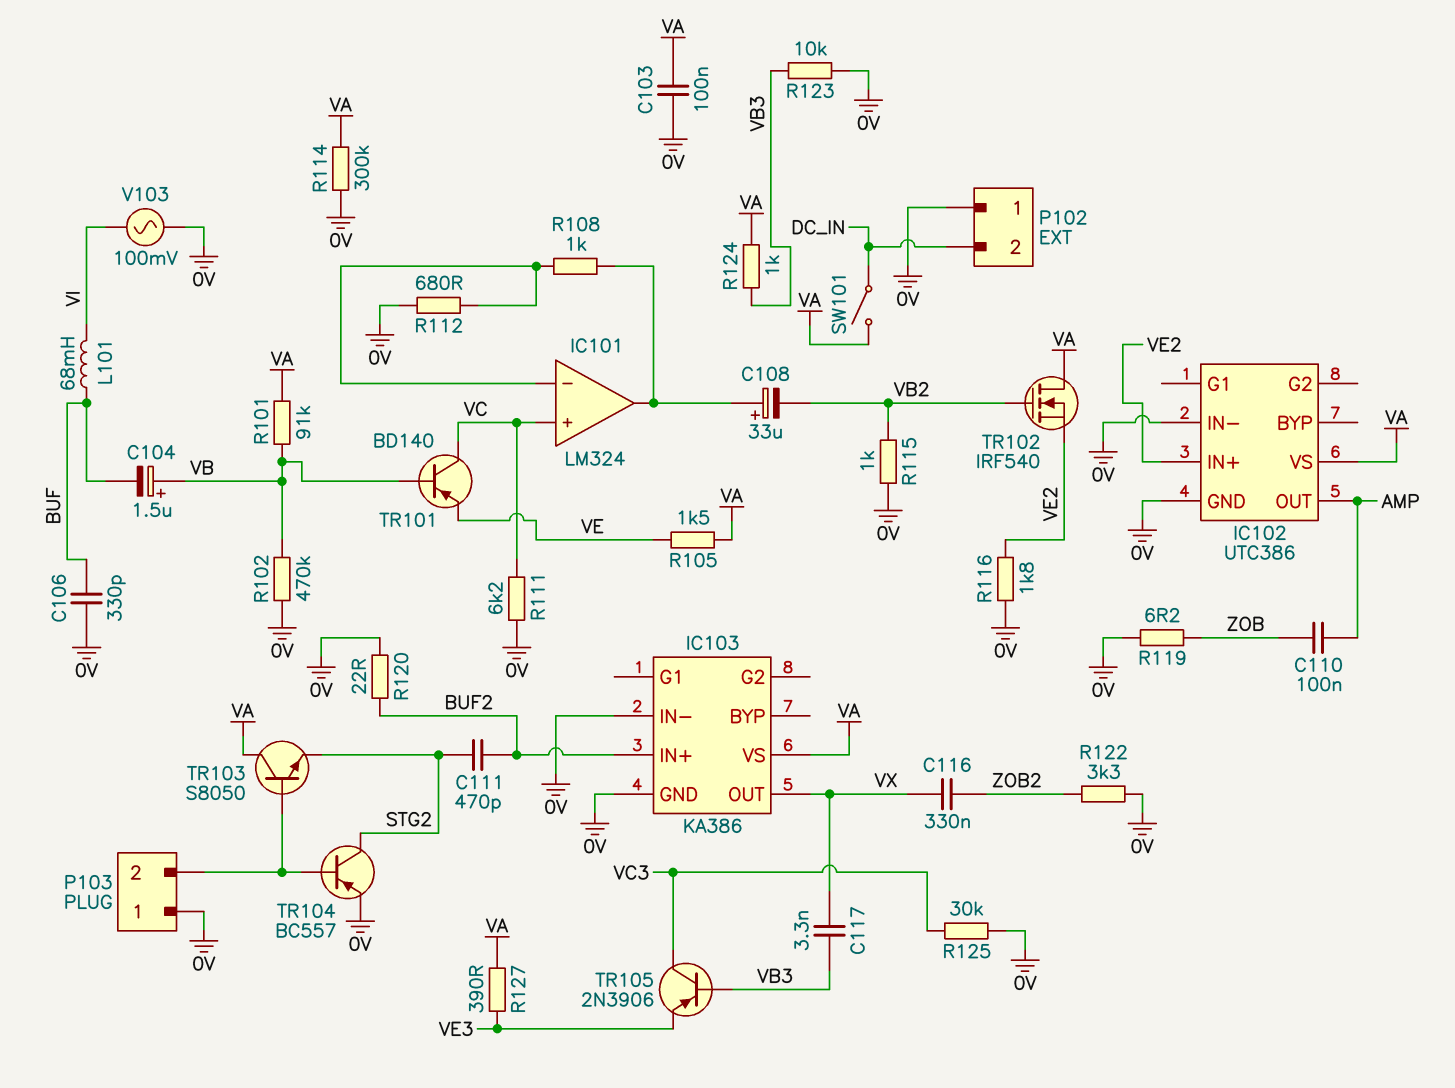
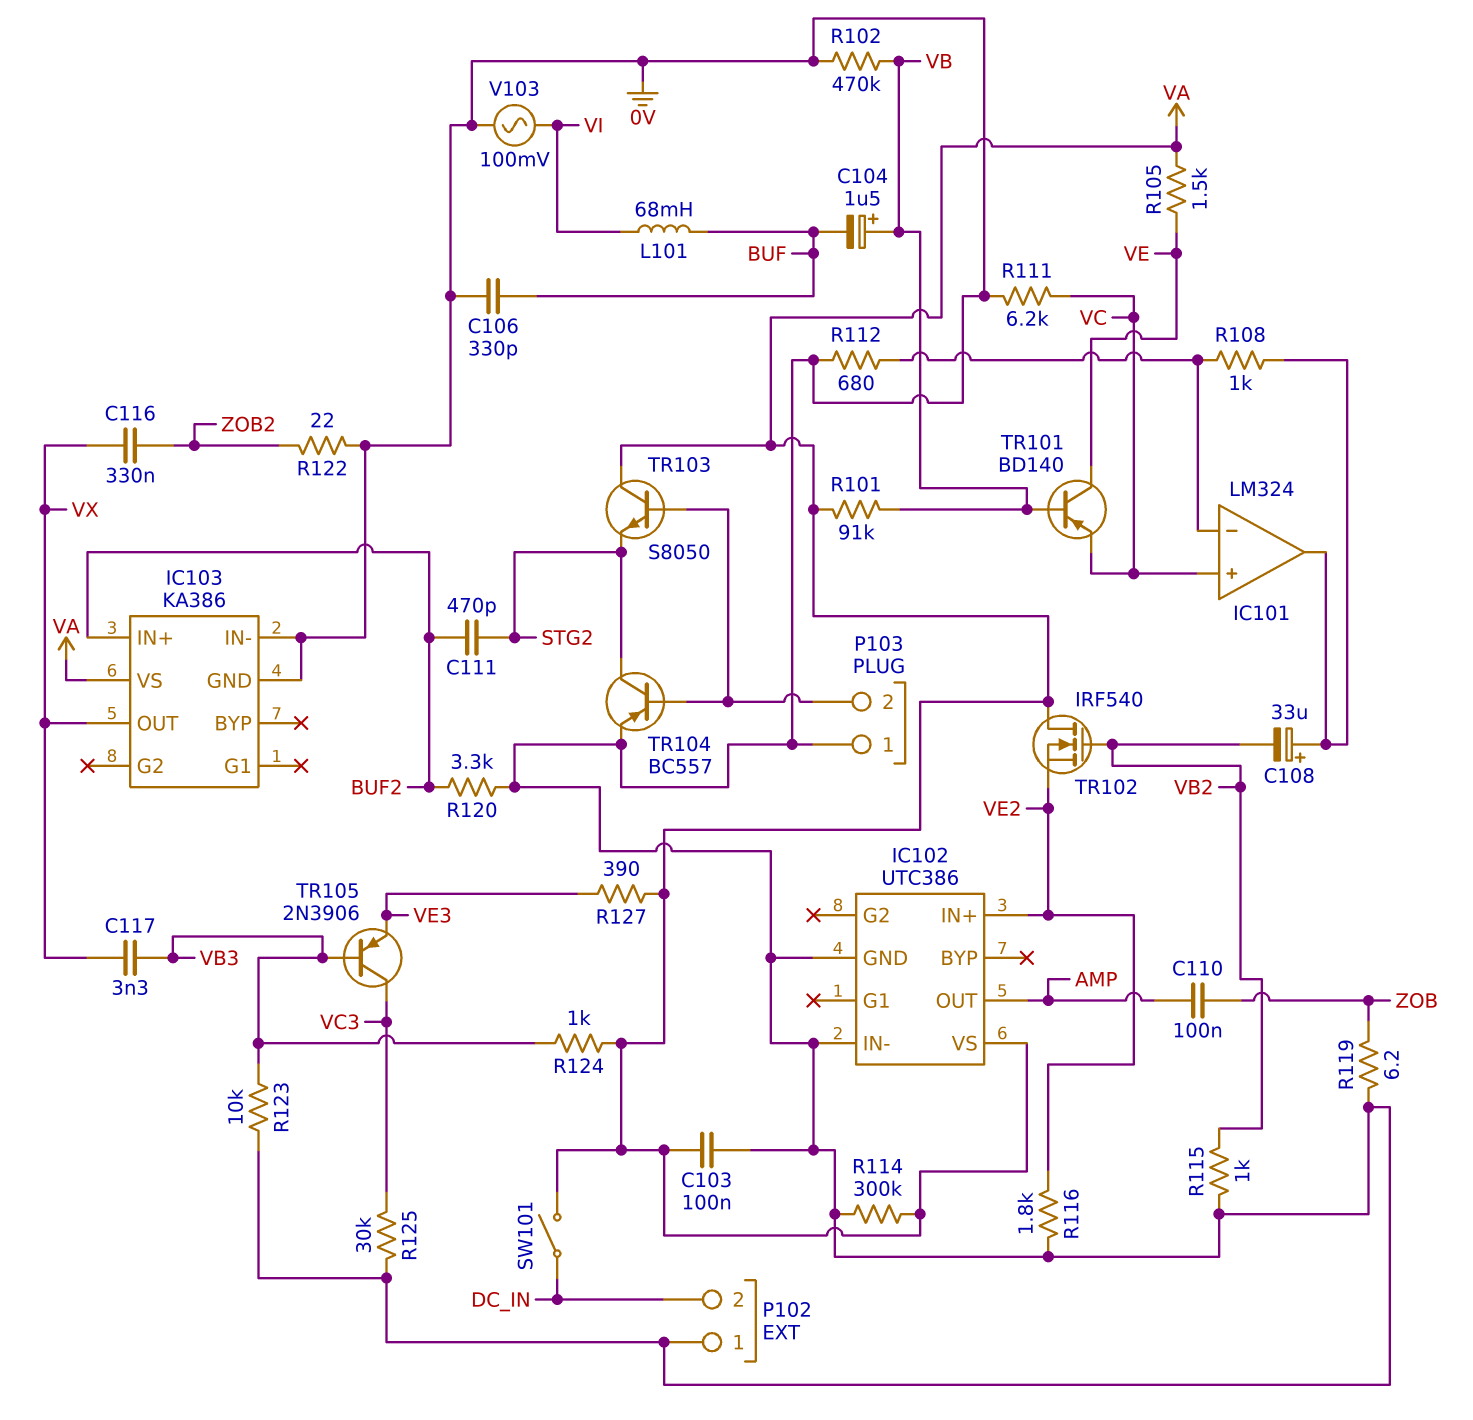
R120: 22 (0V, BUF2) -> 3.3k (0V, BUF2)
R122: 3.3k (0V, ZOB2) -> 22 (0V, ZOB2)
TR101: PNP BD140 (B VB, C VC, E VE) -> PNP BD140 (B VB, C VE, E VC)

